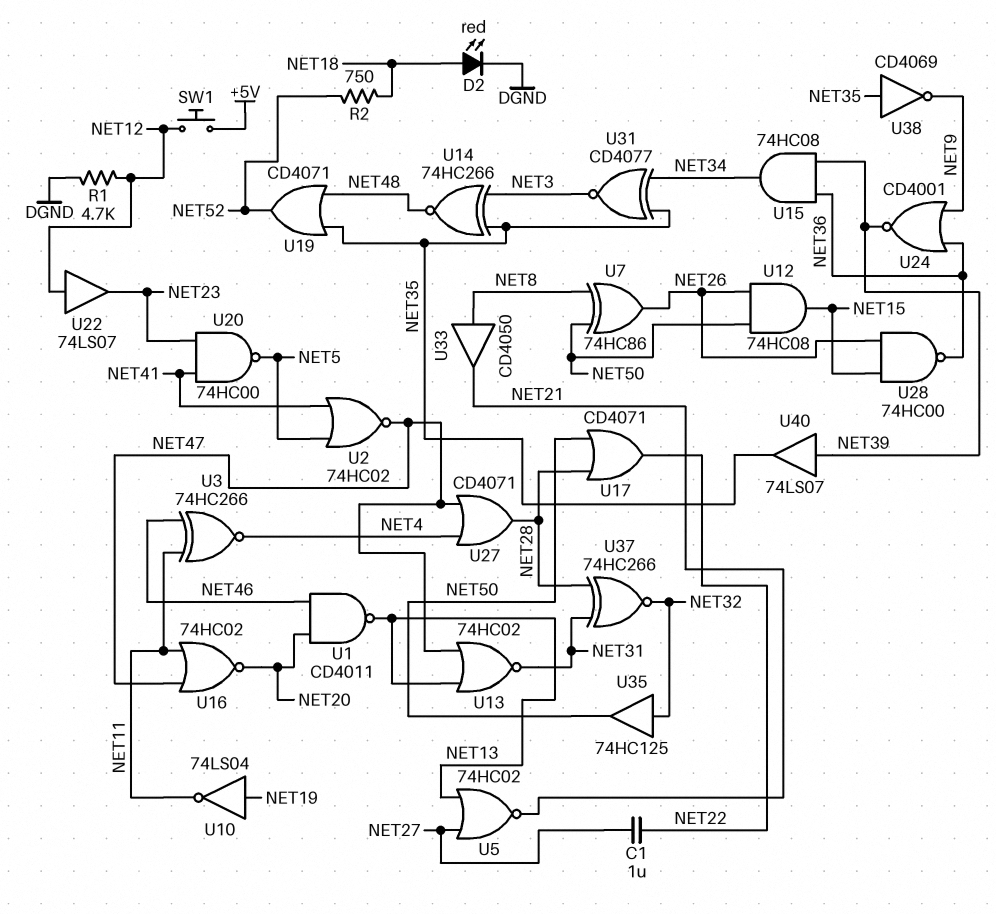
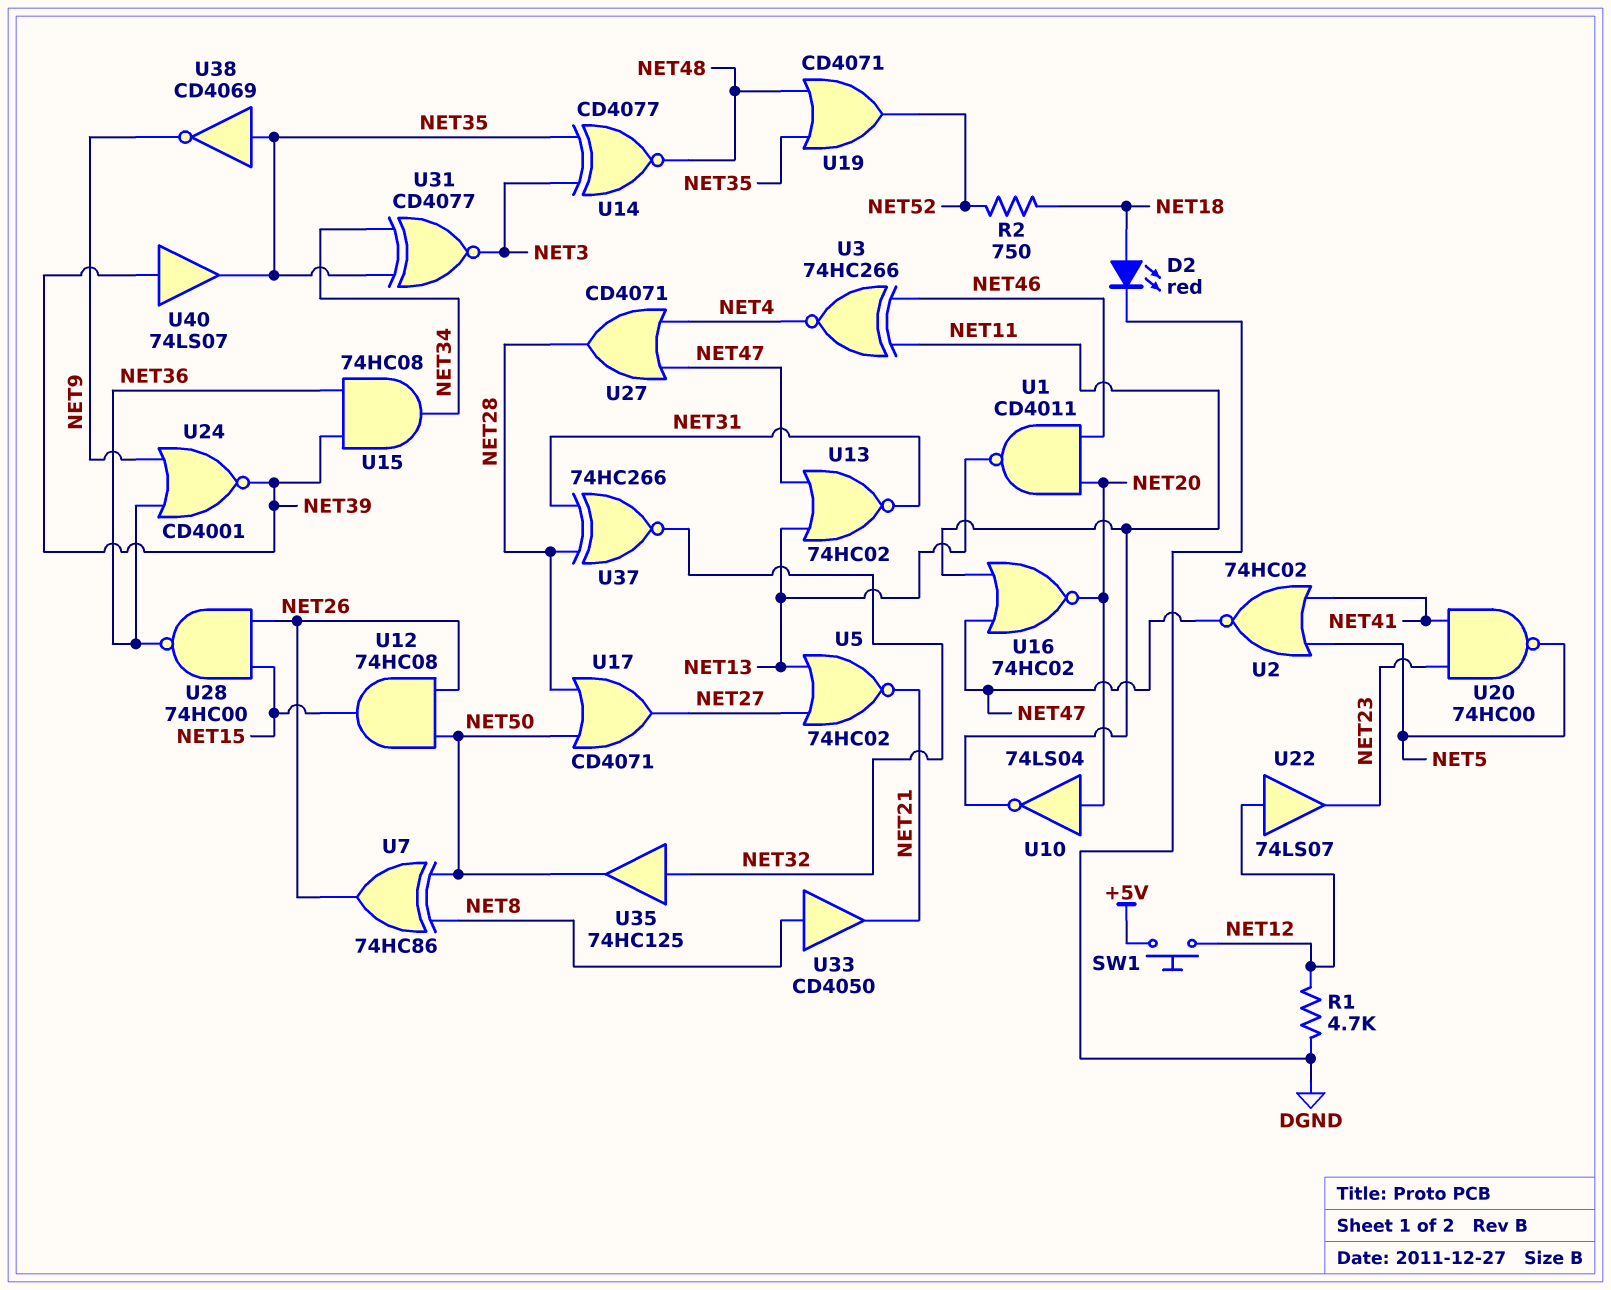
C1: 1uF (NET22, NET27) -> none
U10: NOT 74LS04 (in NET19, out NET11) -> NOT 74LS04 (in NET20, out NET11)
U14: XNOR 74HC266 (in NET3, in NET35, out NET48) -> XNOR CD4077 (in NET3, in NET35, out NET48)
U17: OR CD4071 (in NET28, in NET50, out NET22) -> OR CD4071 (in NET28, in NET50, out NET27)

